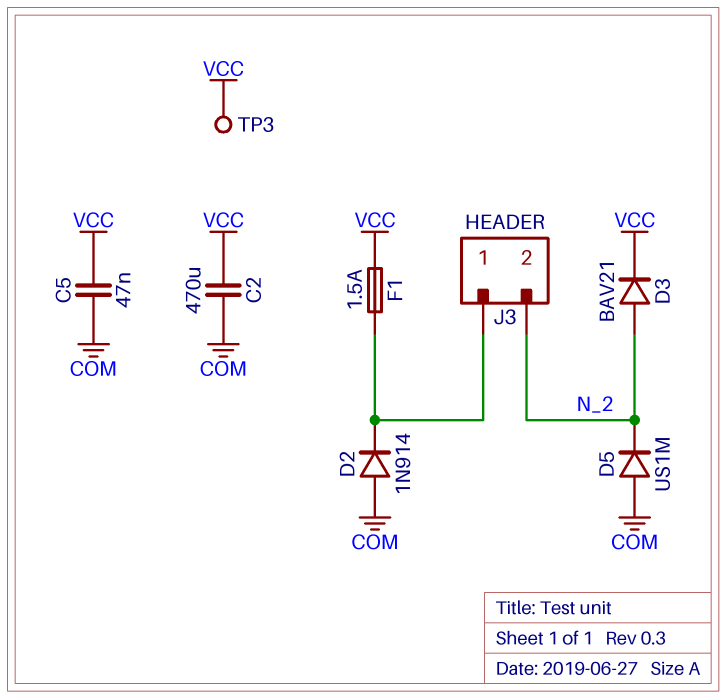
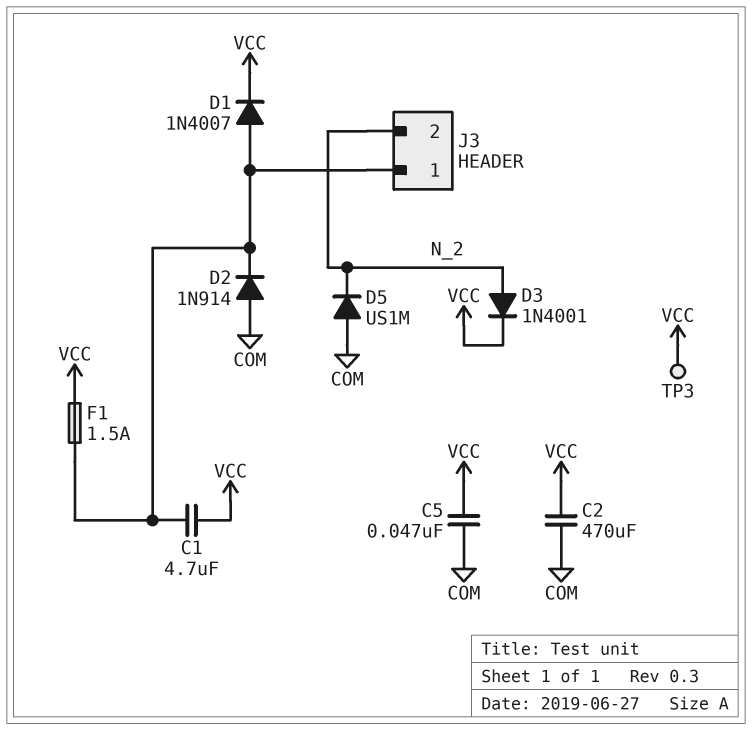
C1: none -> 4.7uF (J3/1, VCC)
D1: none -> diode 1N4007 (A J3/1, K VCC)
D3: diode BAV21 (A N_2, K VCC) -> diode 1N4001 (A N_2, K VCC)

